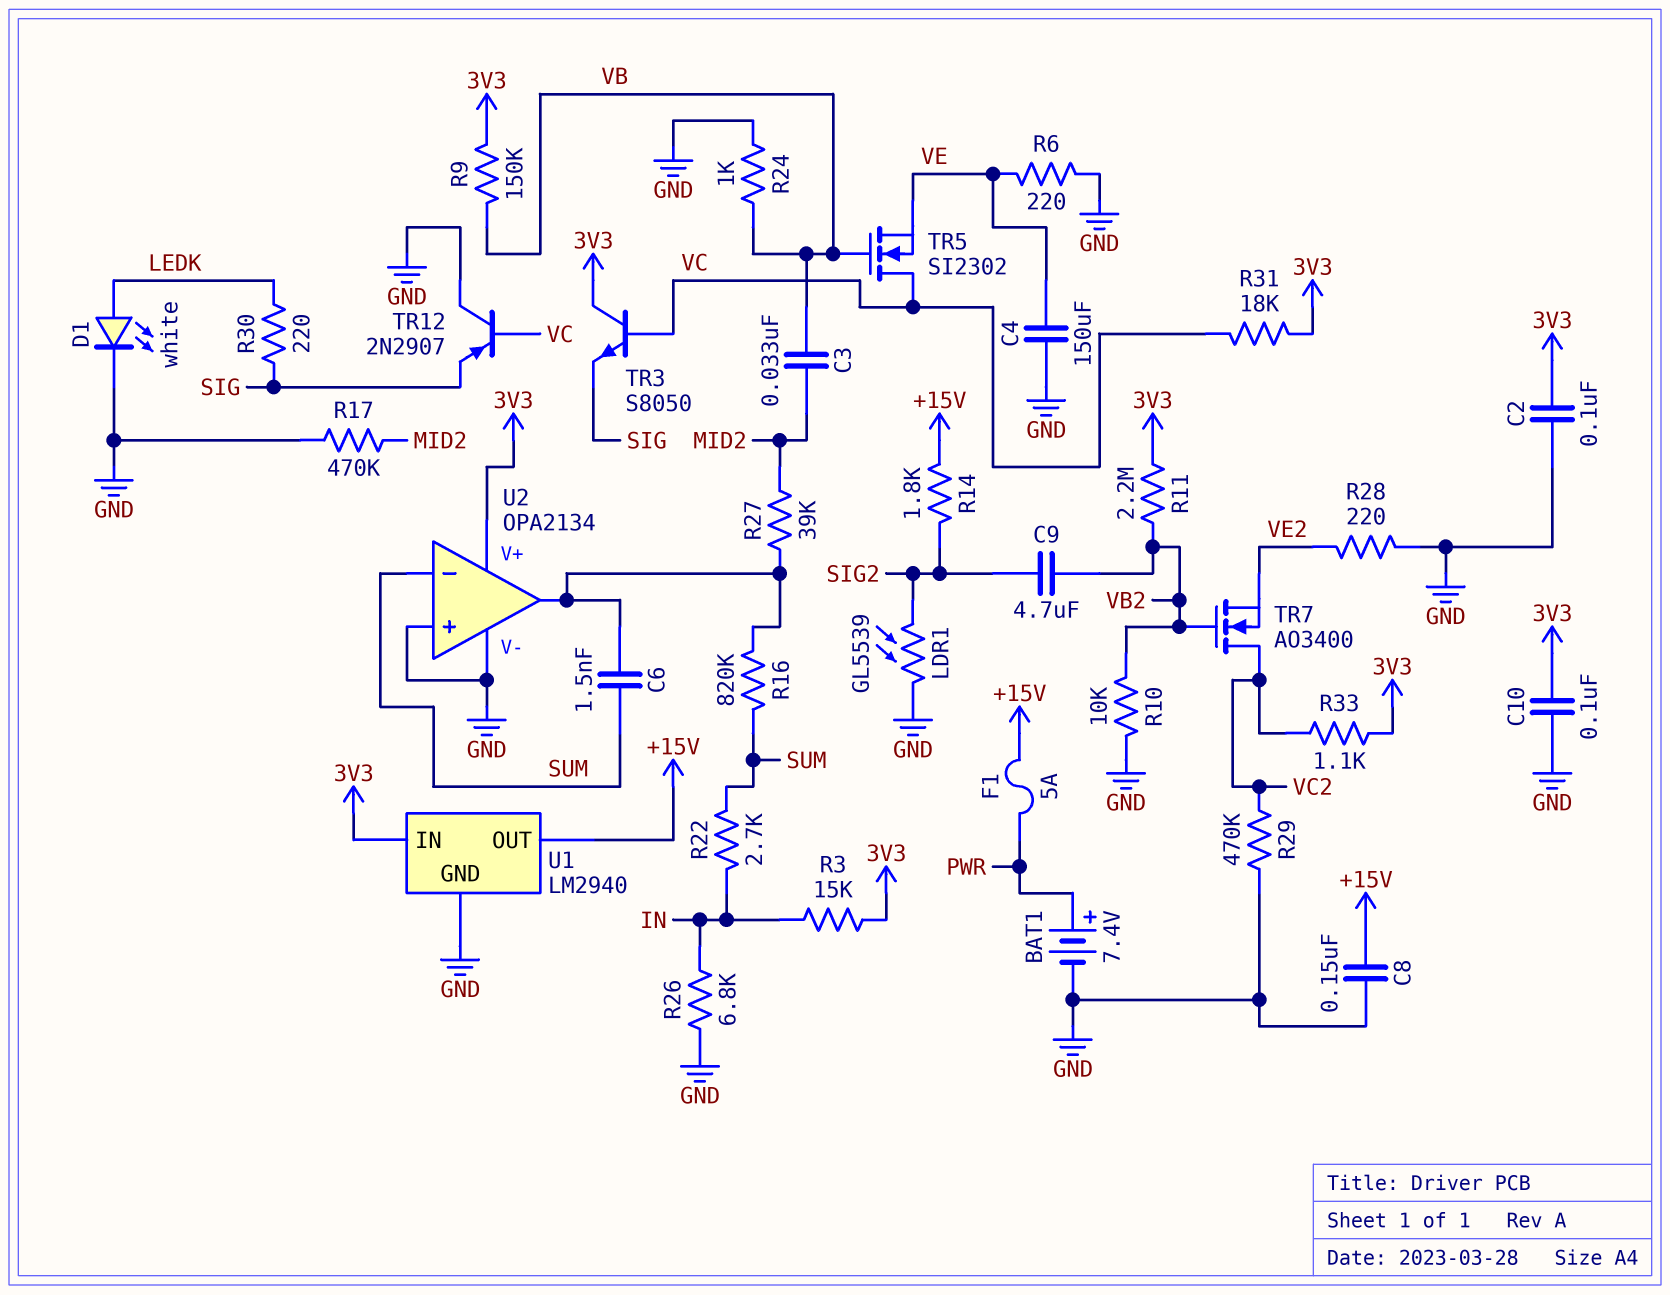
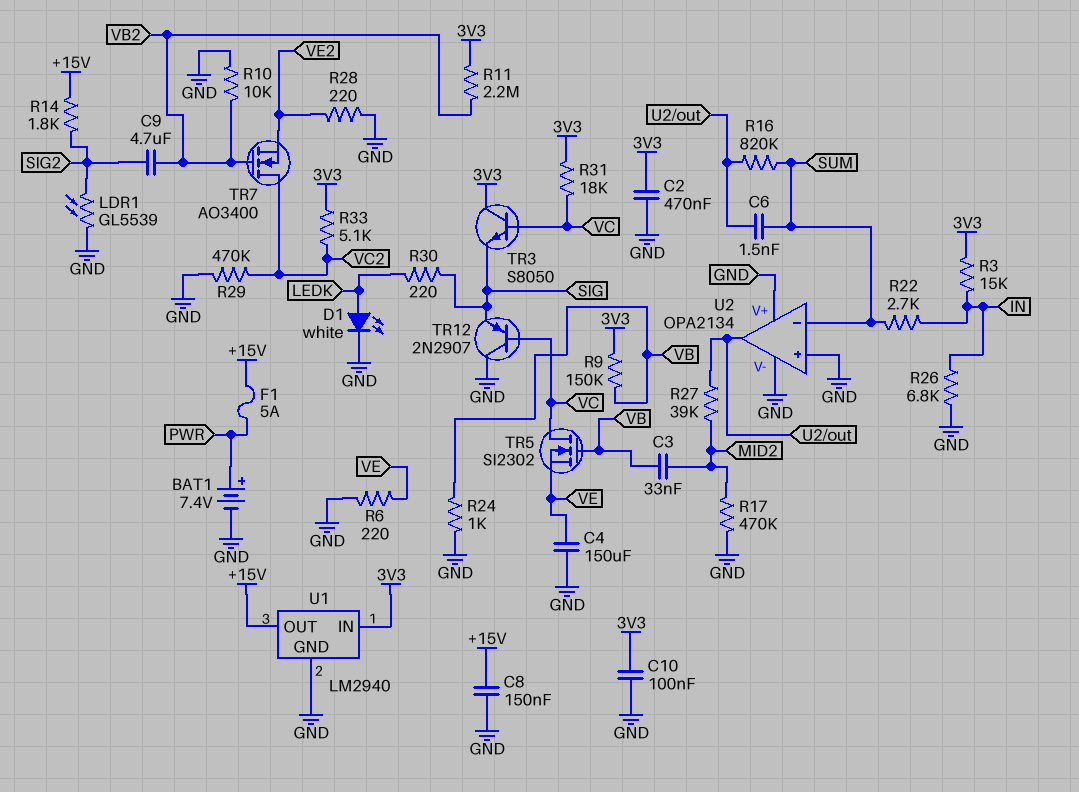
C2: 100nF (3V3, GND) -> 470nF (3V3, GND)
R33: 1.1k (3V3, VC2) -> 5.1k (3V3, VC2)
U2 pin V+: 3V3 -> GND

